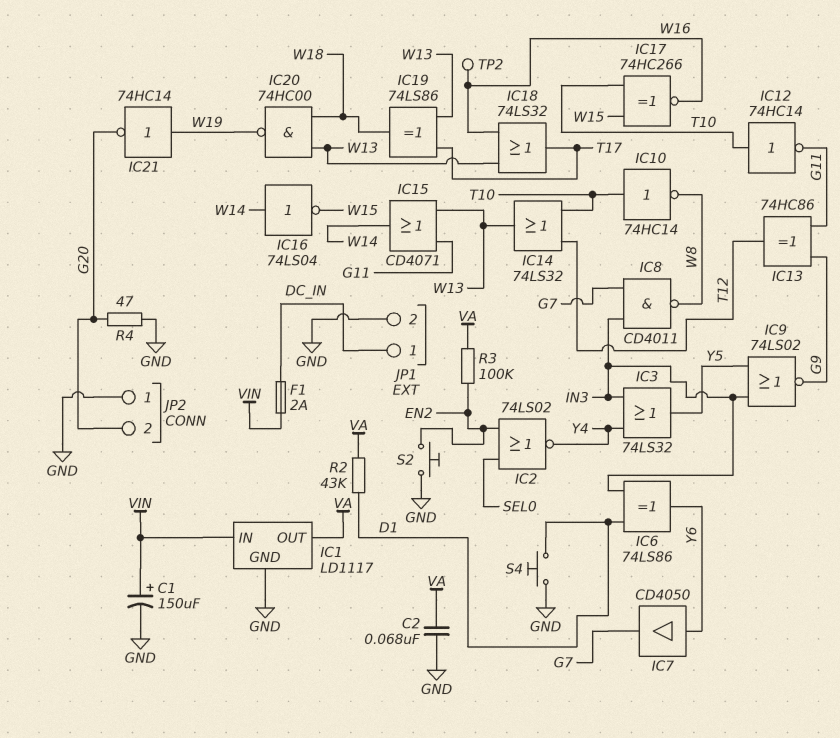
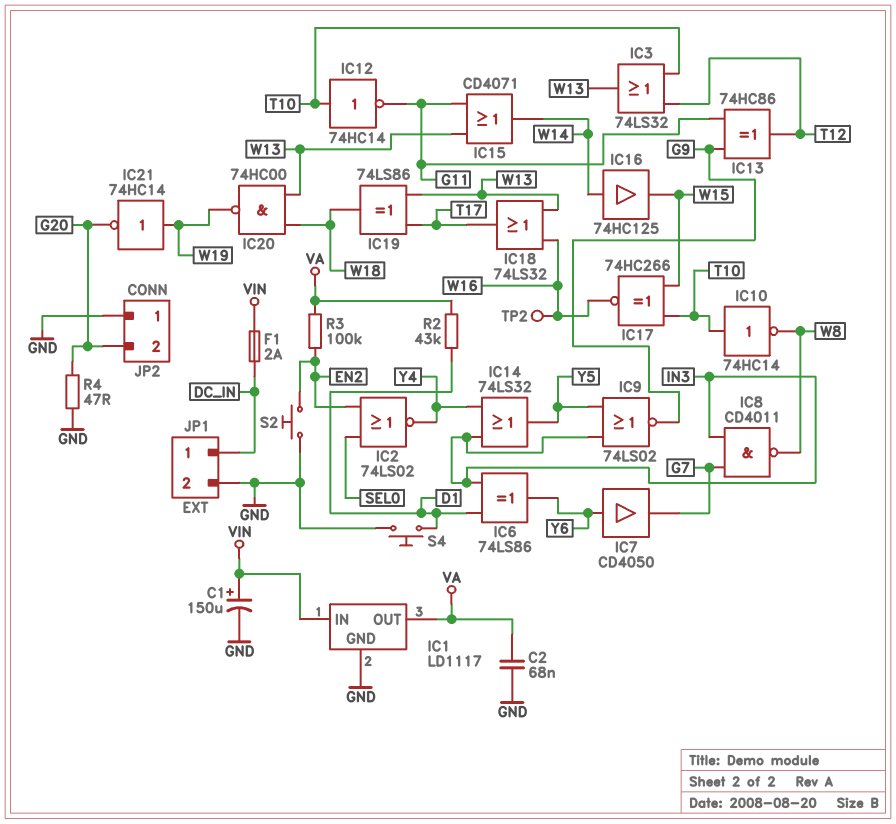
IC3: OR 74LS32 (in IN3, in Y4, out Y5) -> OR 74LS32 (in T10, in T12, out W13)
IC14: OR 74LS32 (in T10, in T12, out W13) -> OR 74LS32 (in IN3, in Y4, out Y5)
IC16: NOT 74LS04 (in W14, out W15) -> buffer 74HC125 (in W14, out W15)

